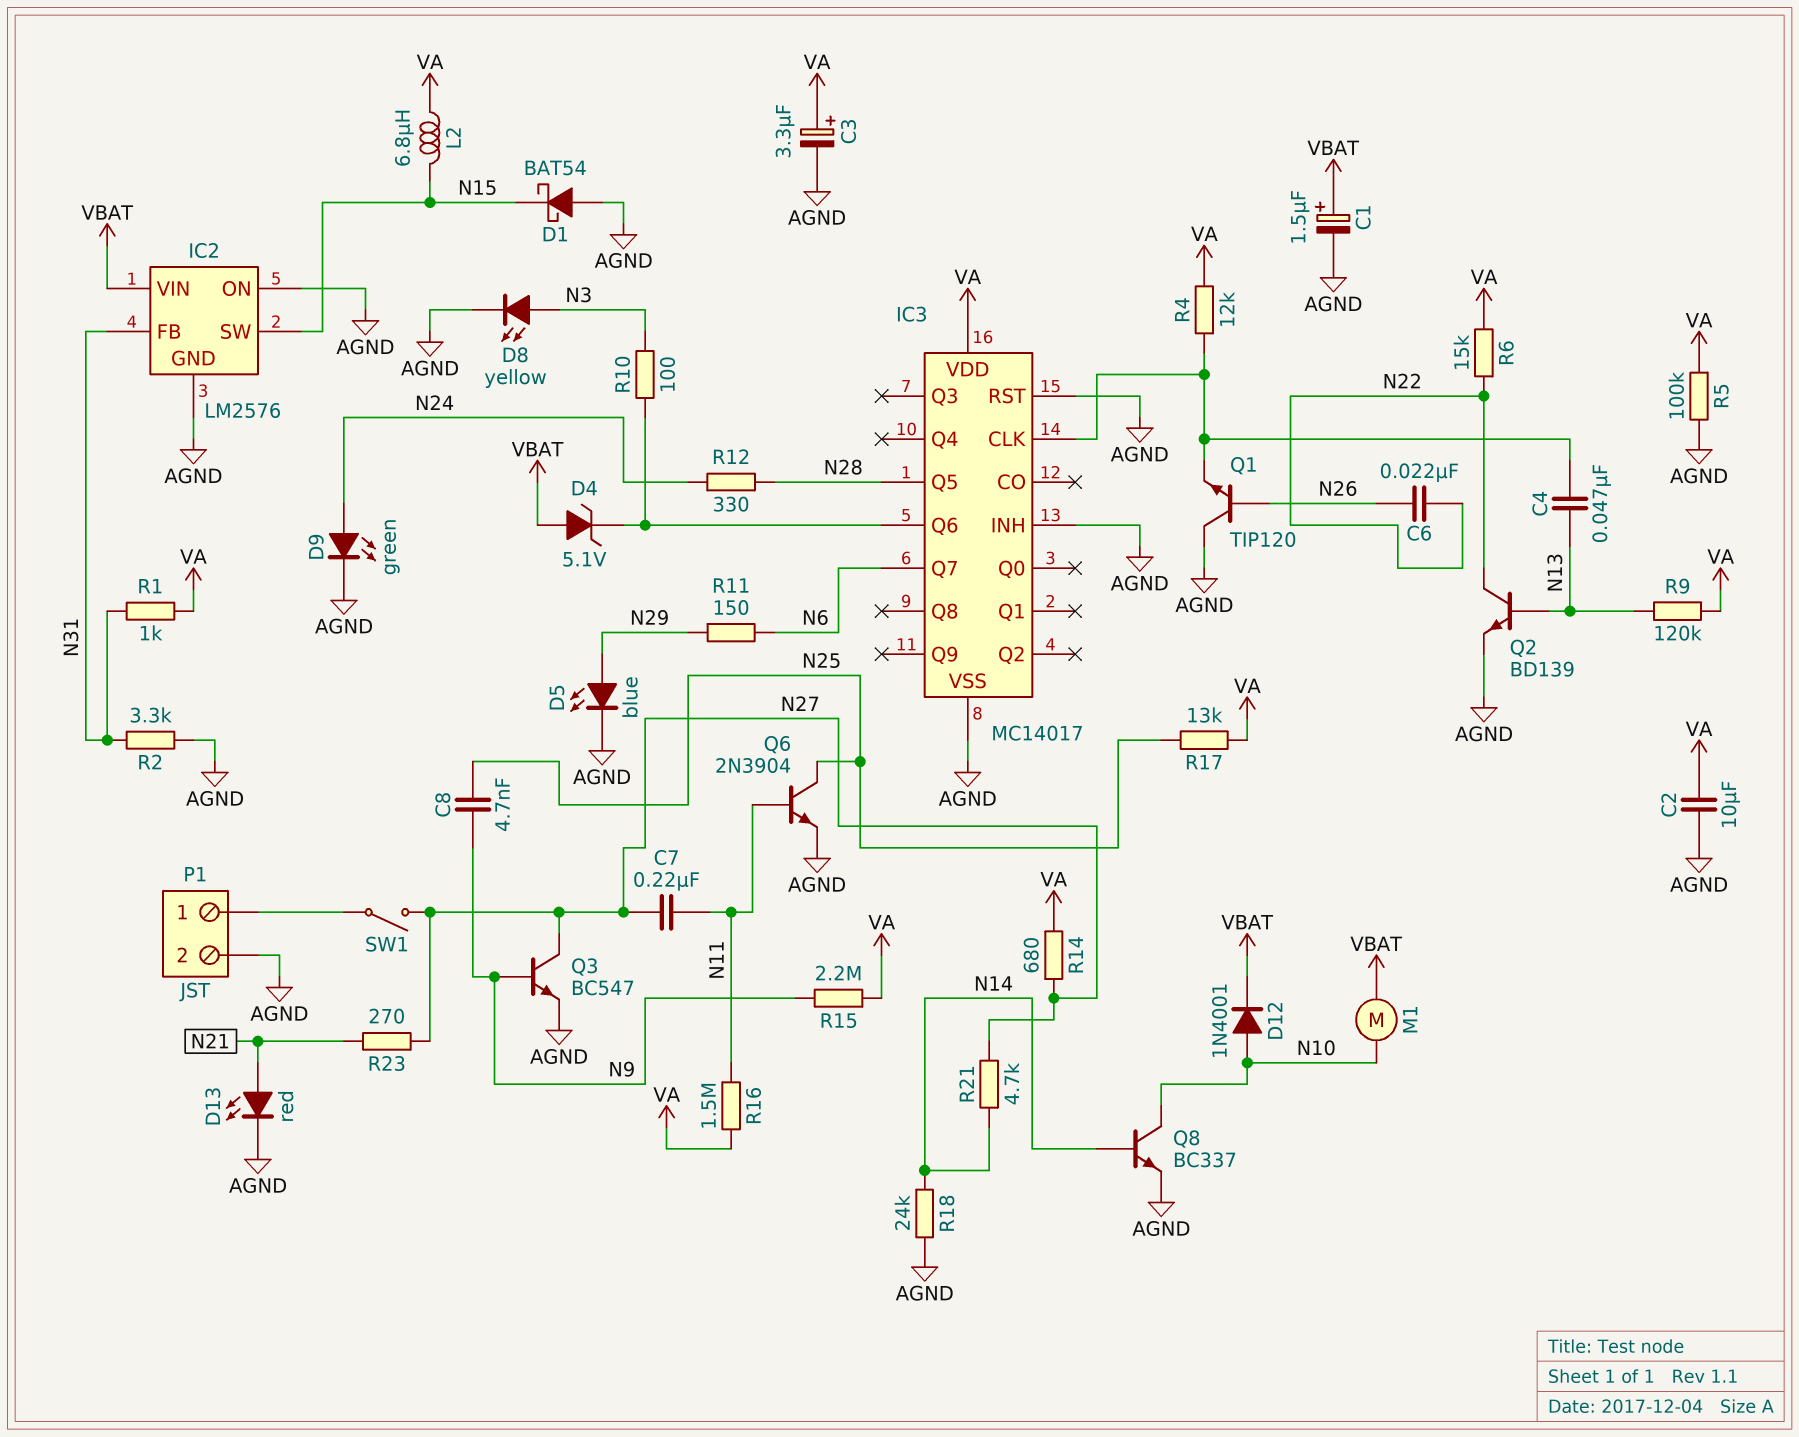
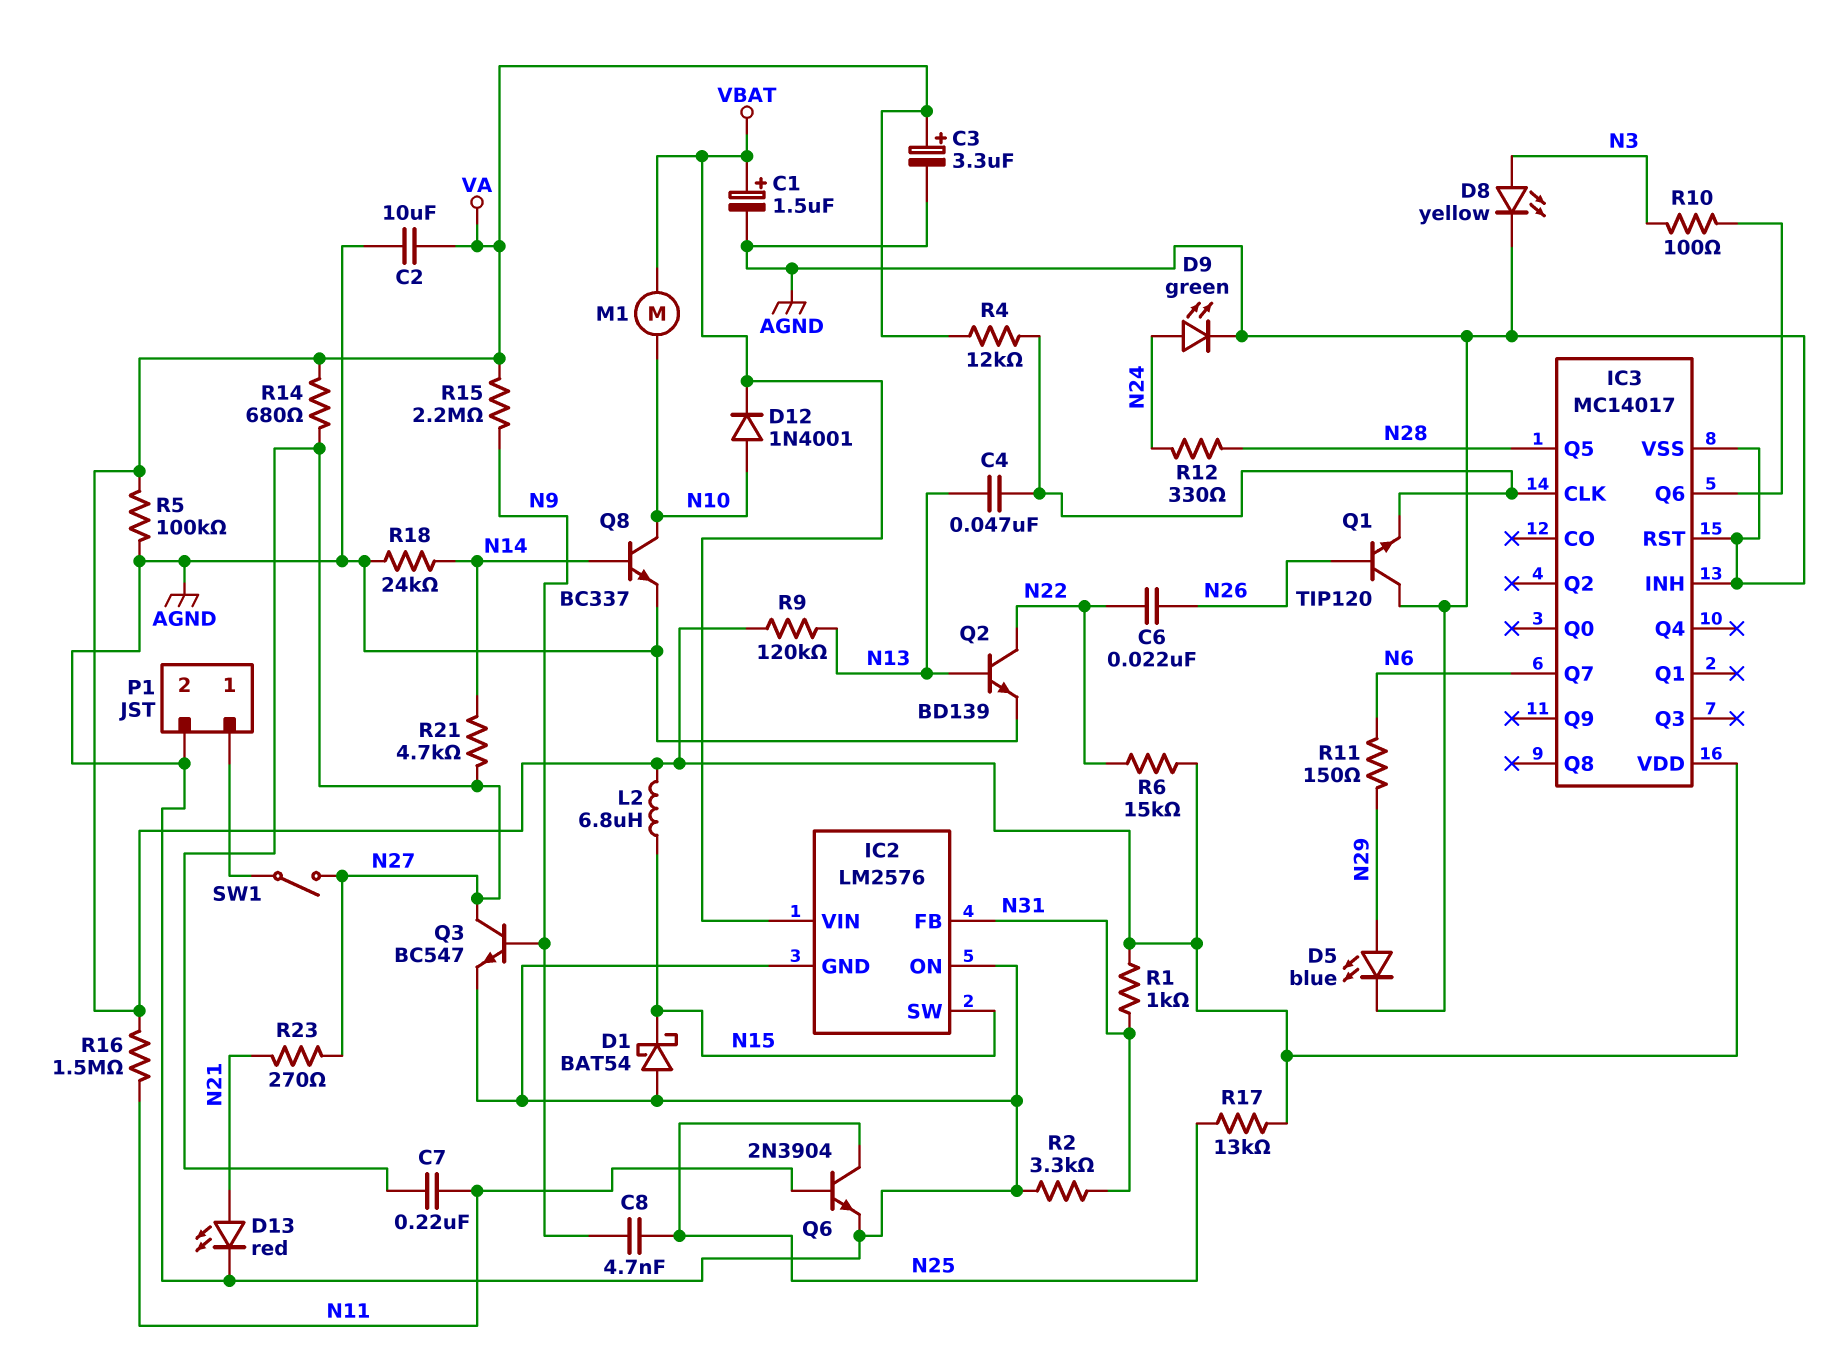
D4: zener 5.1V (A VBAT, K IC3/Q6) -> none

